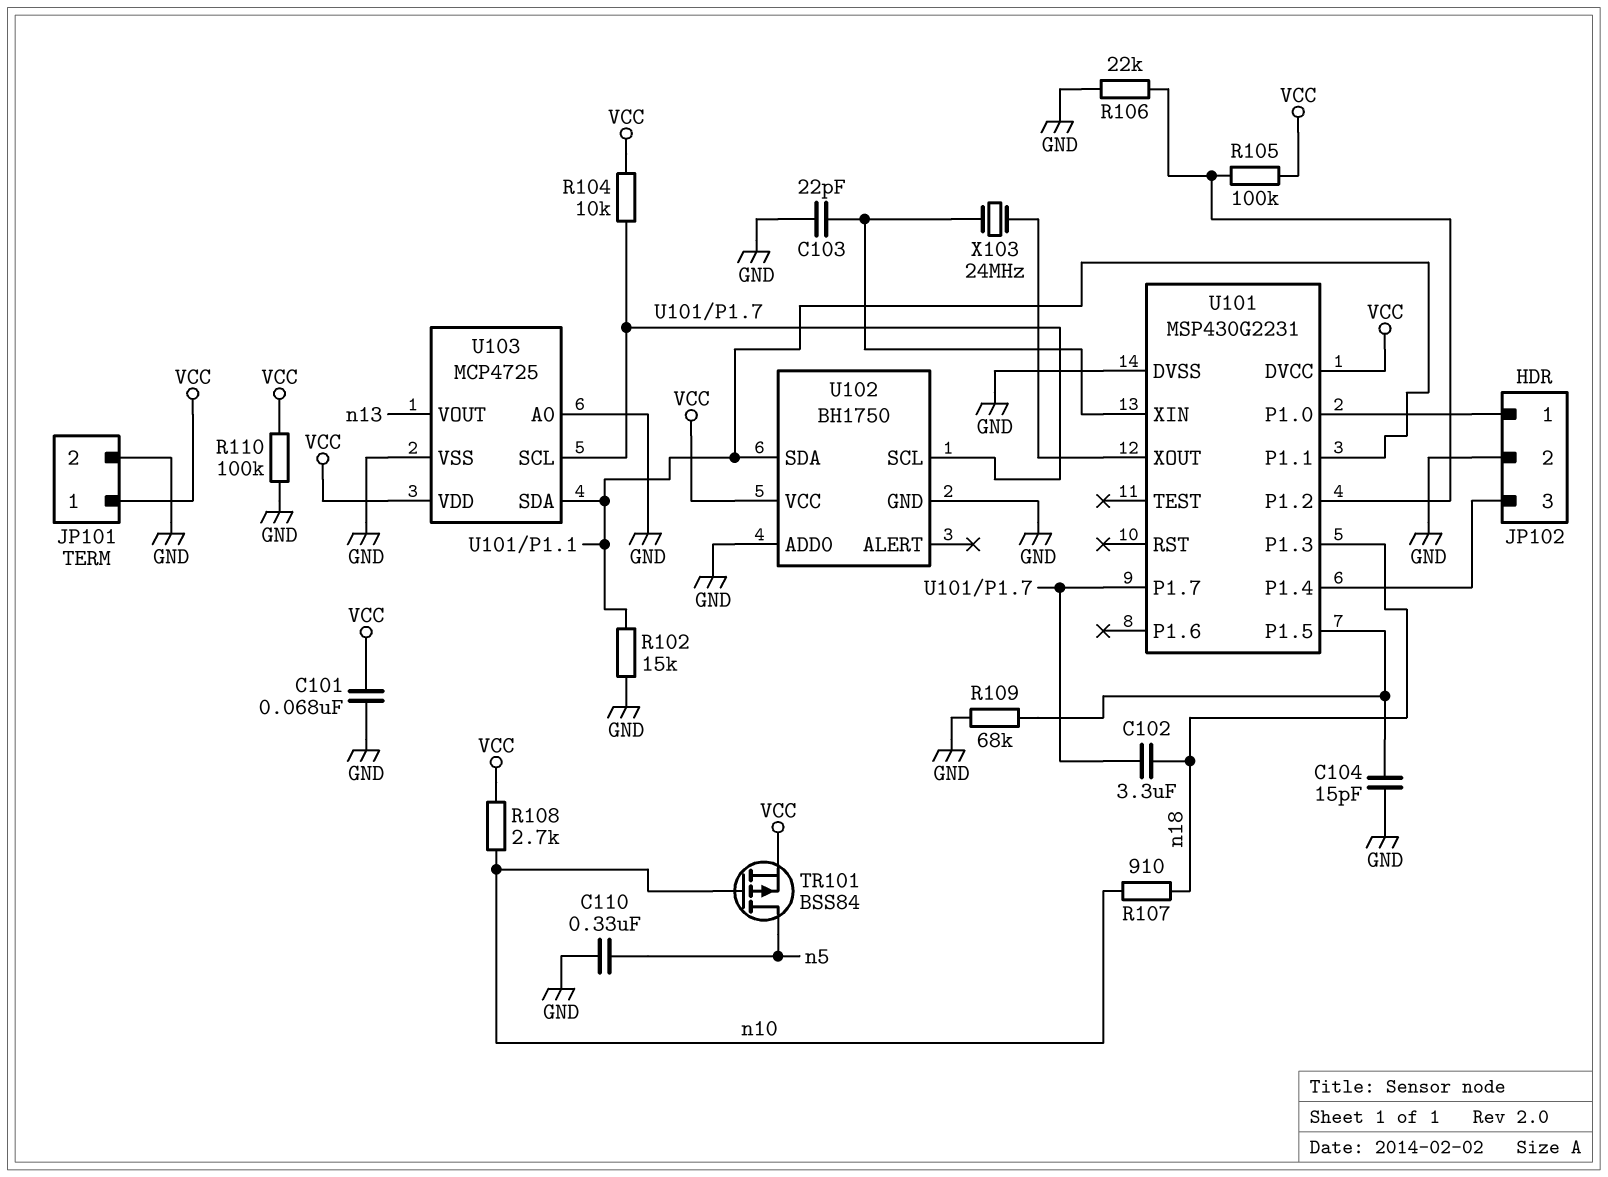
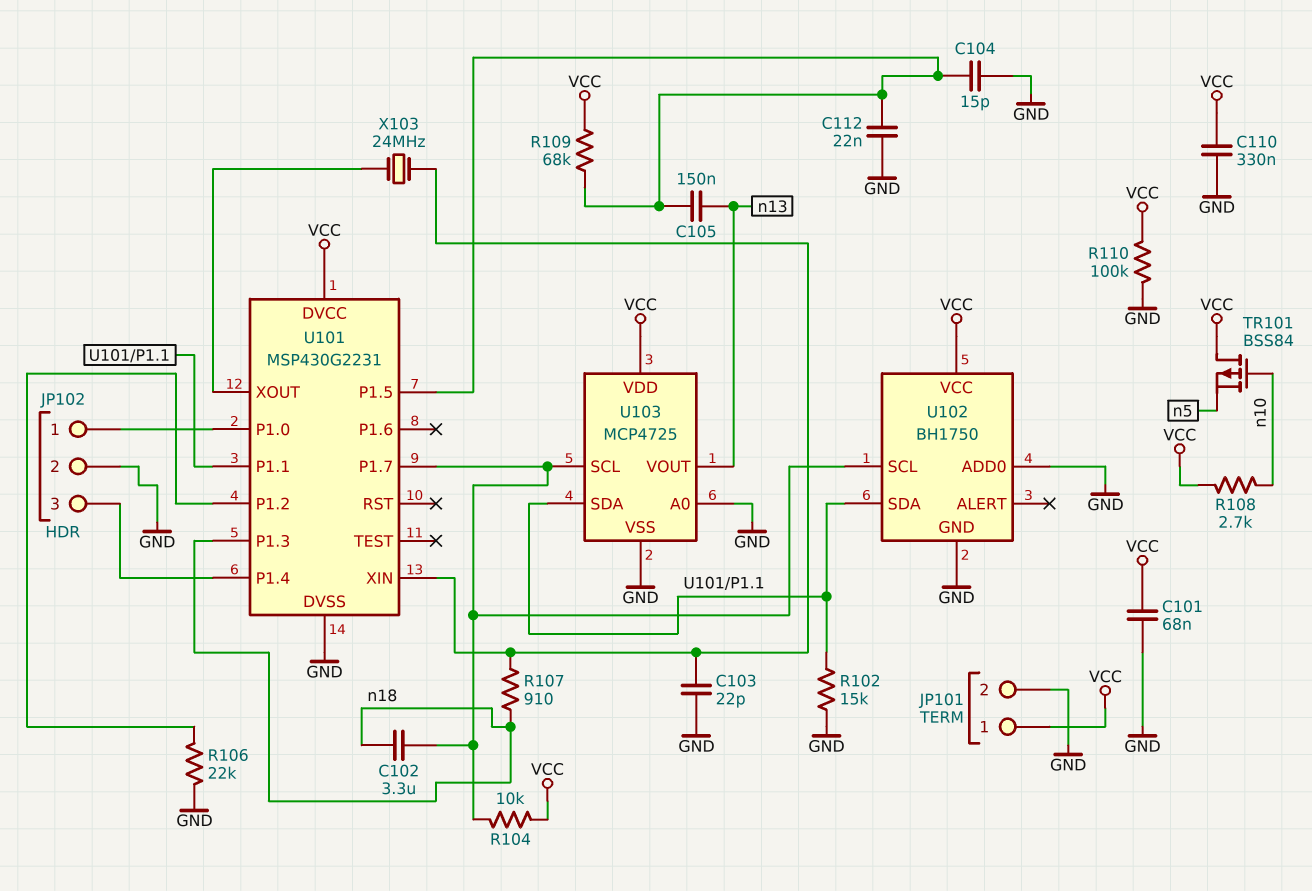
C105: none -> 150nF (U101/P1.5, n13)
C110: 330nF (GND, n5) -> 330nF (GND, VCC)
C112: none -> 22nF (GND, U101/P1.5)
R105: 100k (U101/P1.2, VCC) -> none
R107: 910 (n10, n18) -> 910 (U101/XIN, n18)
R109: 68k (GND, U101/P1.5) -> 68k (U101/P1.5, VCC)
TR101: PMOS BSS84 (G n10, D n5, S VCC) -> PMOS BSS84 (G n10, D VCC, S n5)

